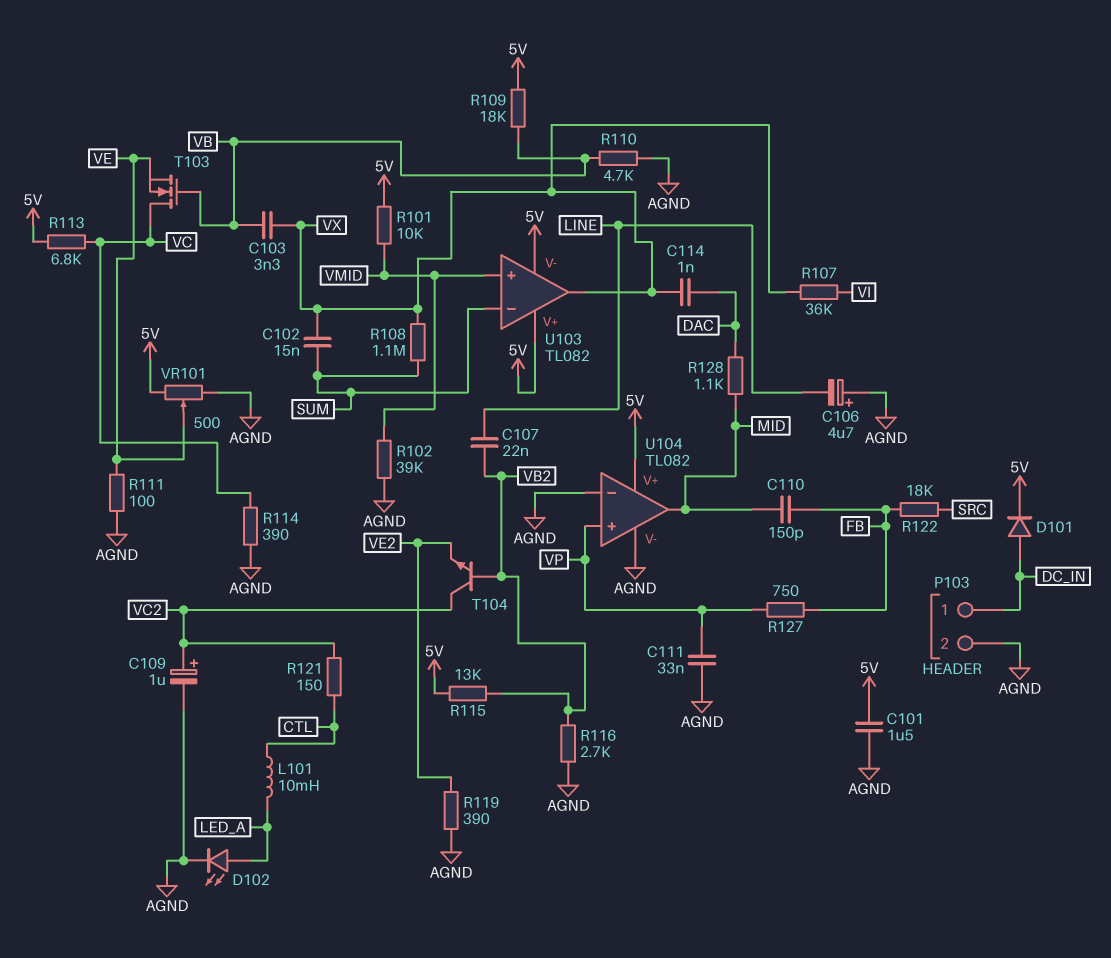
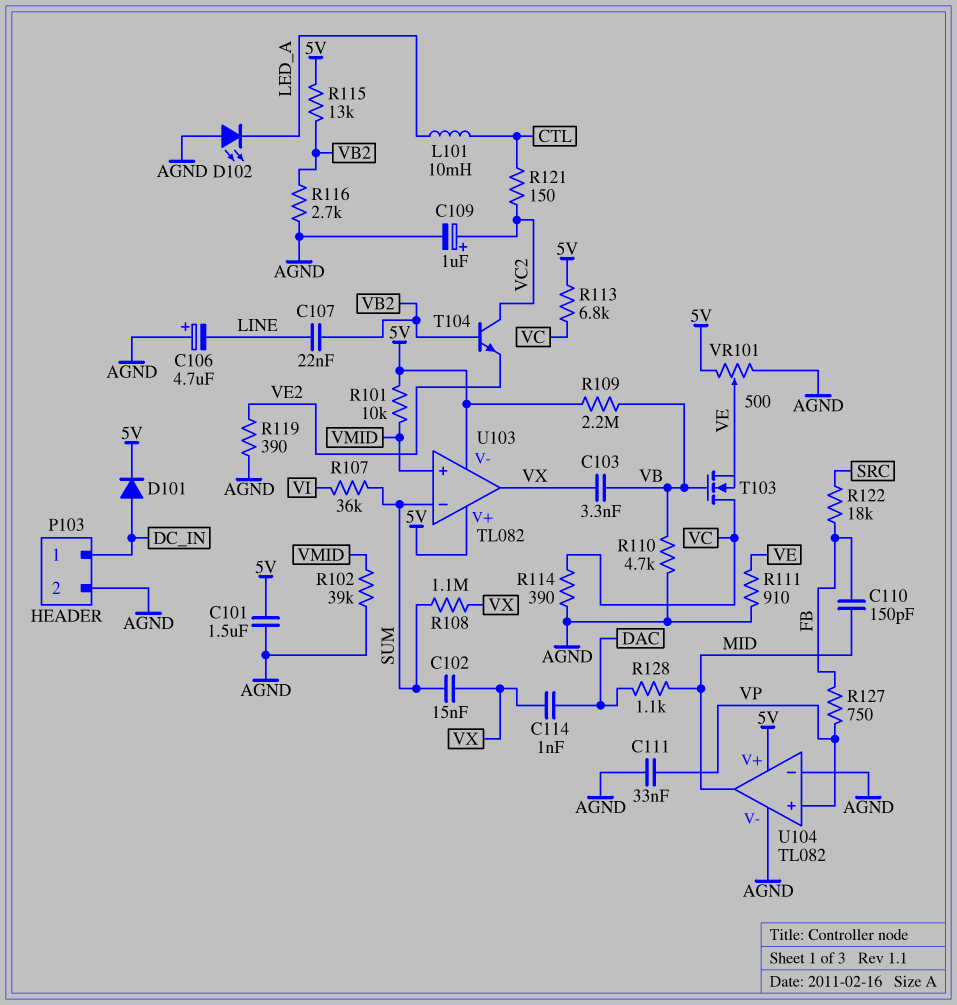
D102: LED (A LED_A, K AGND) -> LED (A AGND, K LED_A)
R107: 36k (VI, VX) -> 36k (SUM, VI)
R109: 18k (5V, VB) -> 2.2M (5V, VB)
R111: 100 (AGND, VE) -> 910 (AGND, VE)

